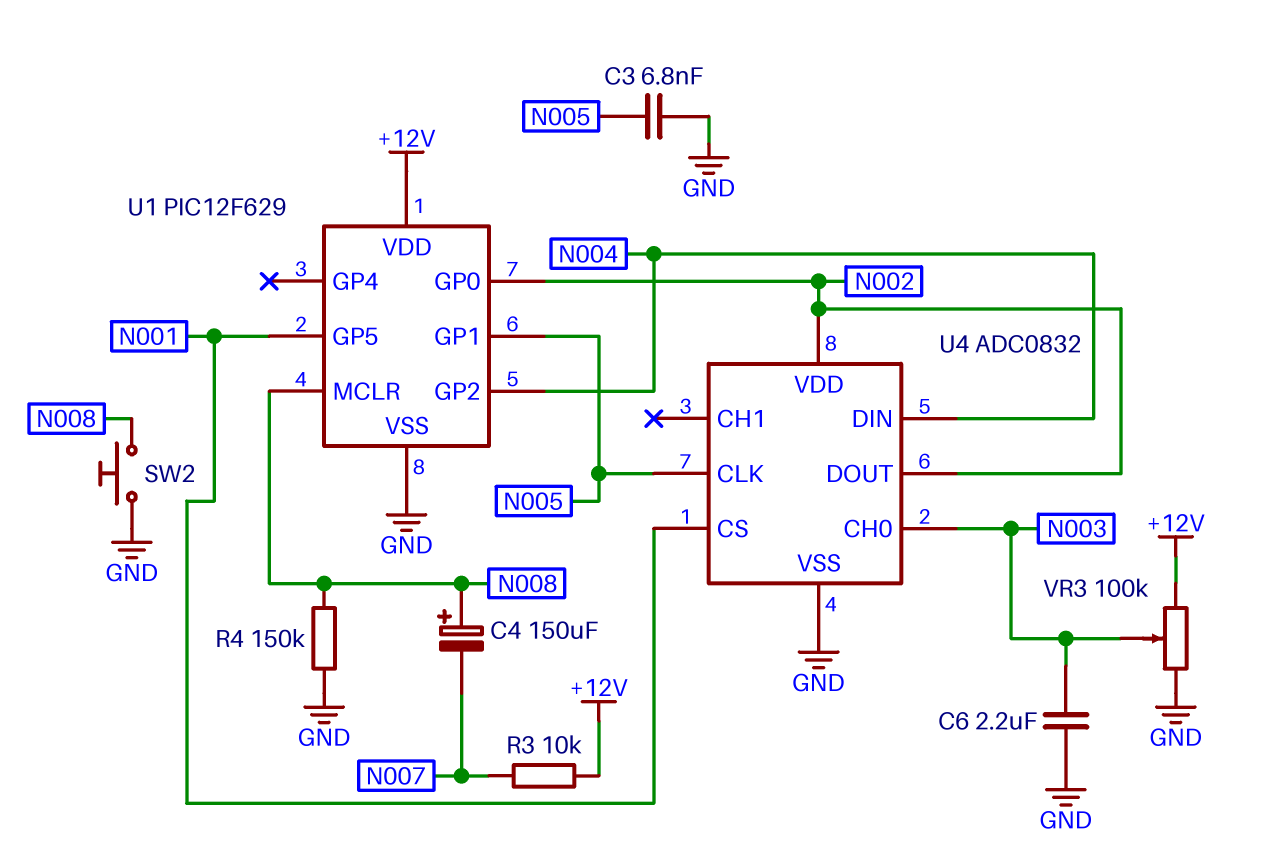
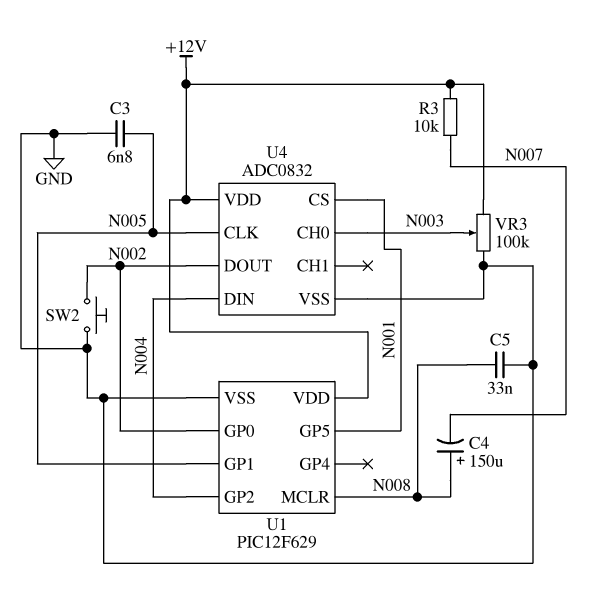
C5: none -> 33nF (GND, N008)
C6: 2.2uF (GND, N003) -> none
R4: 150k (GND, N008) -> none
SW2: button (GND, N008) -> button (GND, N002)
U4 pin VDD: N002 -> +12V

